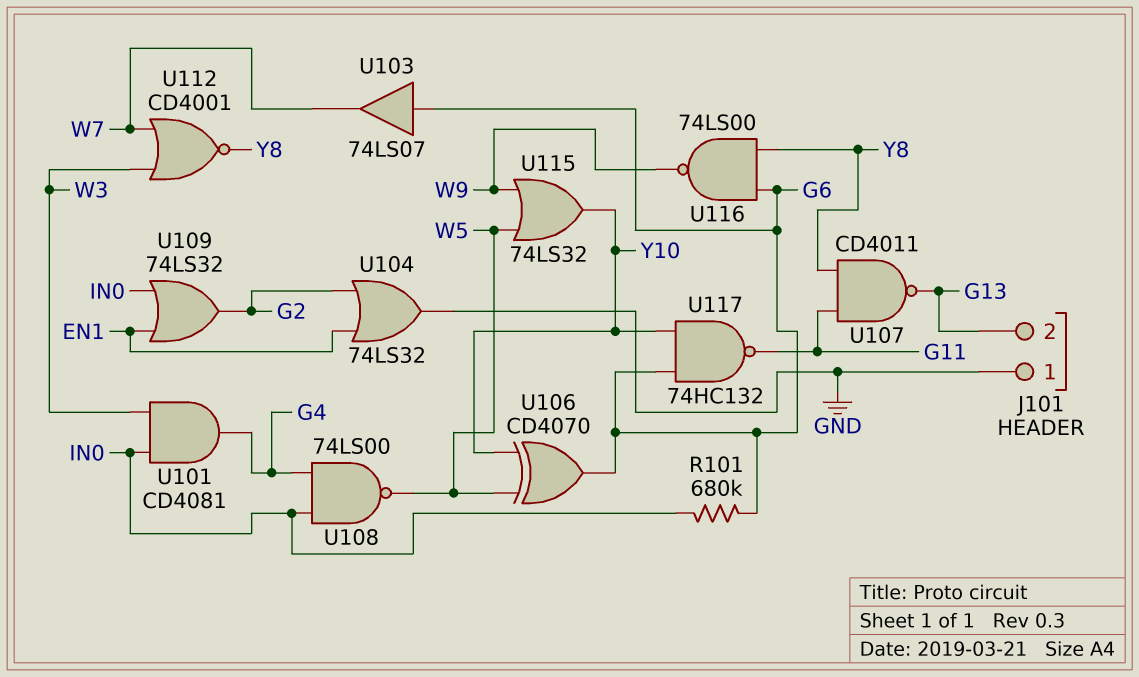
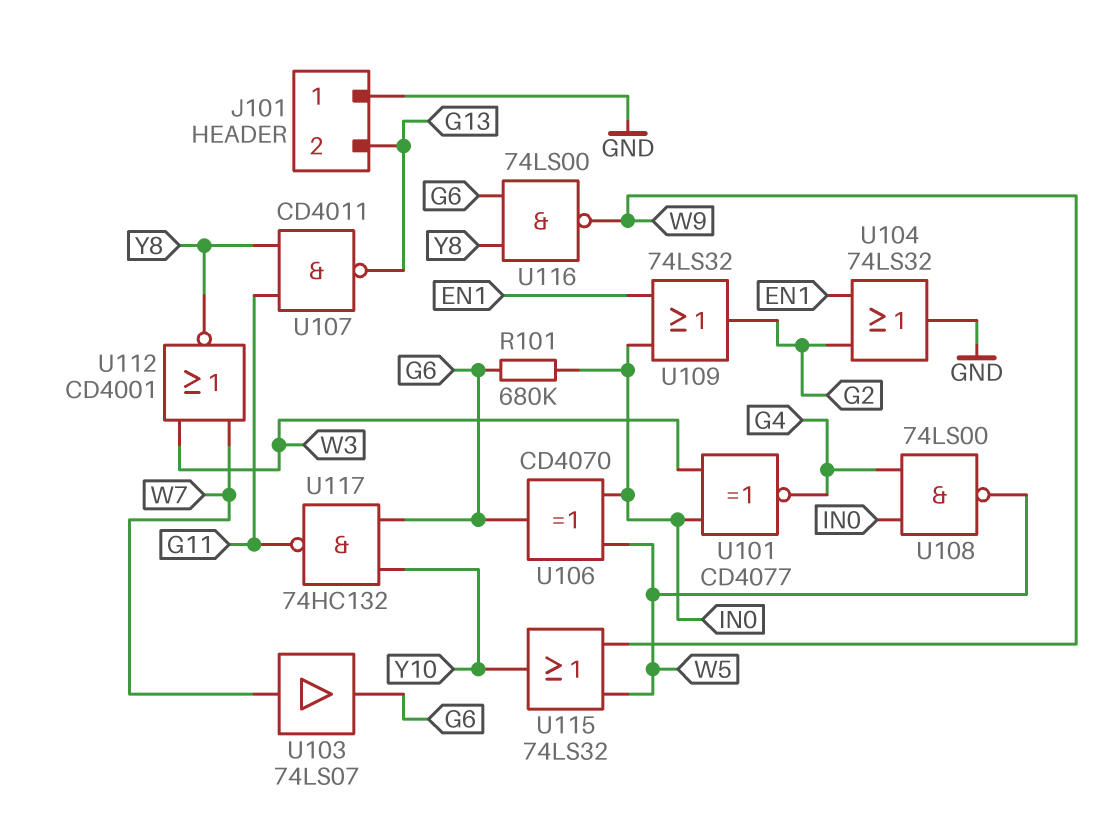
U101: AND CD4081 (in IN0, in W3, out G4) -> XNOR CD4077 (in IN0, in W3, out G4)
U103: buffer 74LS07 (in G6, out W7) -> buffer 74LS07 (in W7, out G6)
U106: XOR CD4070 (in W5, in Y10, out G6) -> XOR CD4070 (in IN0, in W5, out G6)

